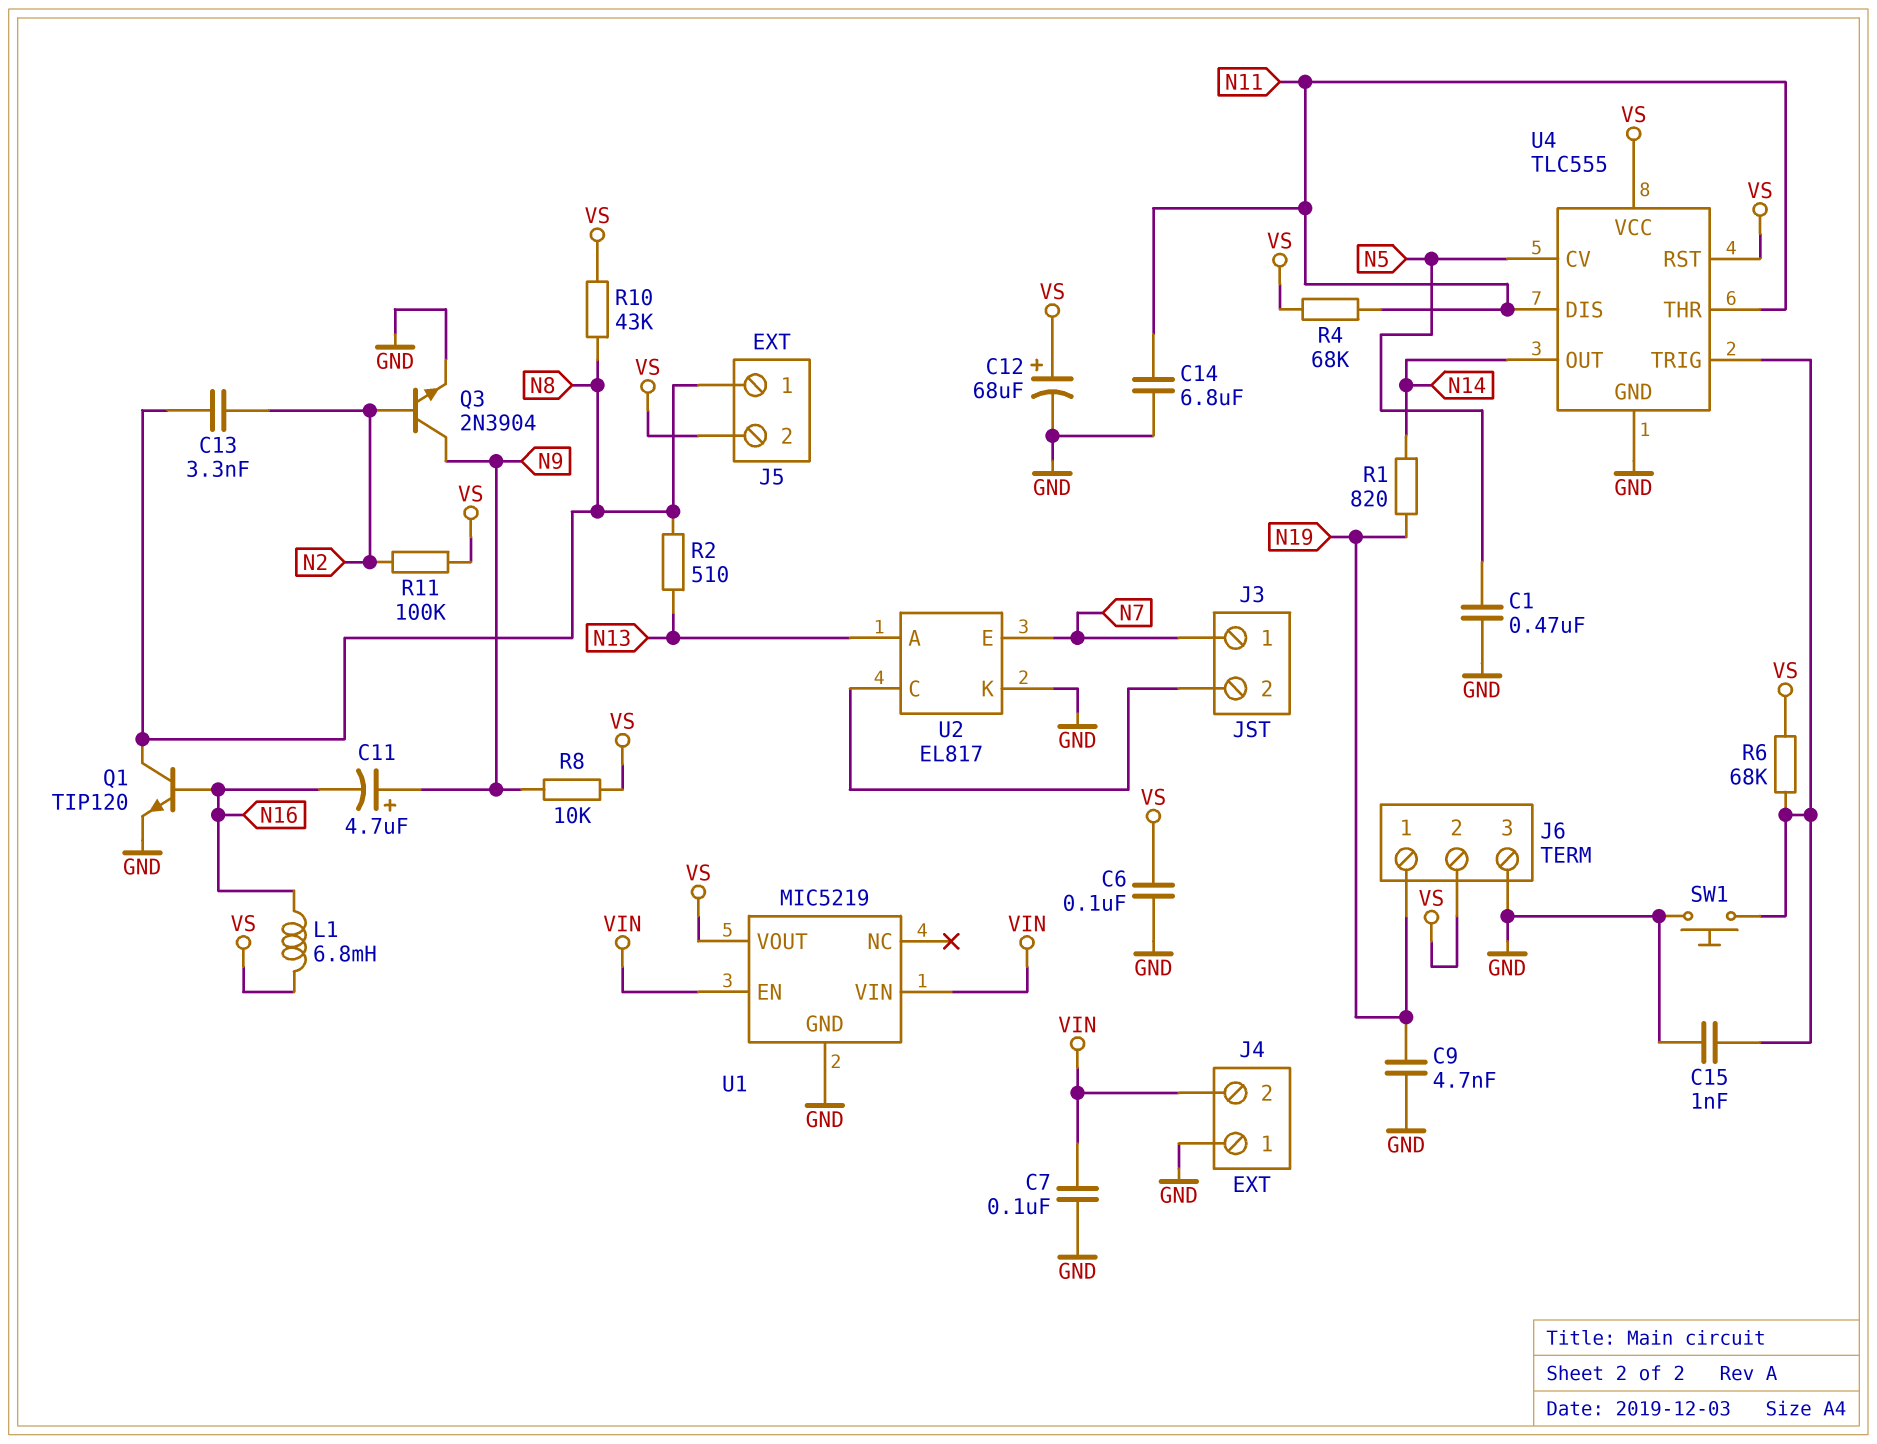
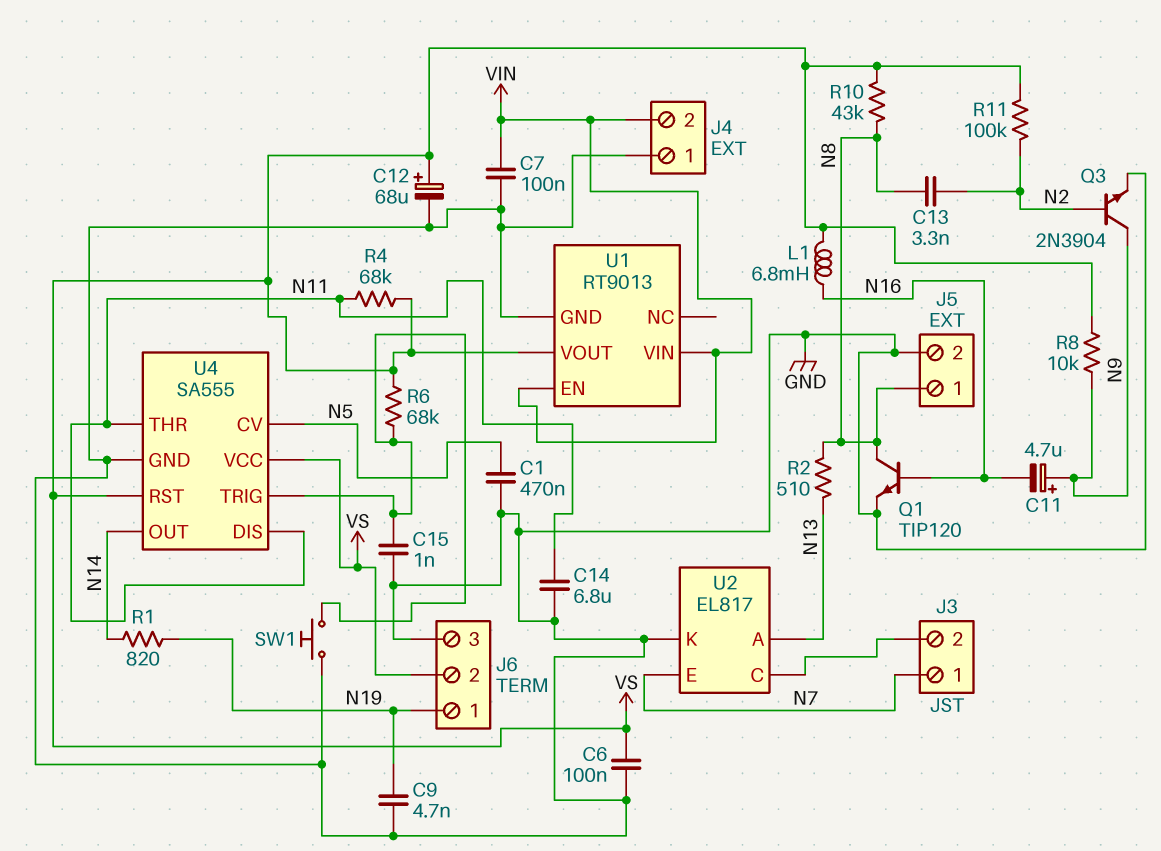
J5 pin 2: VS -> GND
U1: MIC5219 -> RT9013
U4: TLC555 -> SA555

